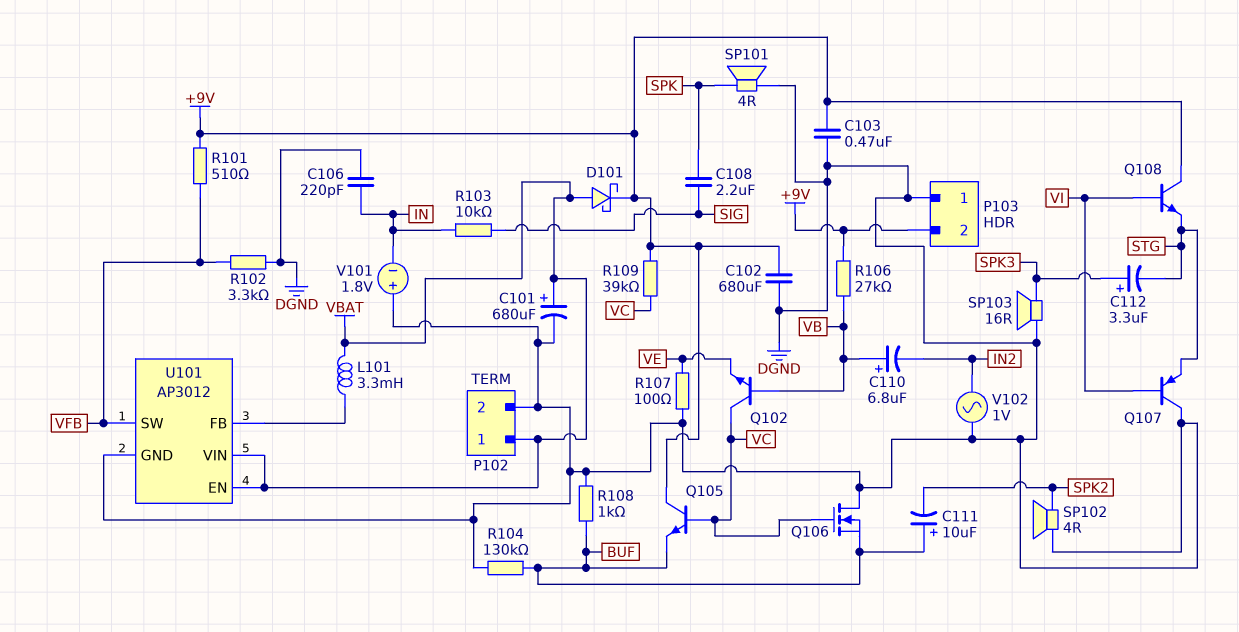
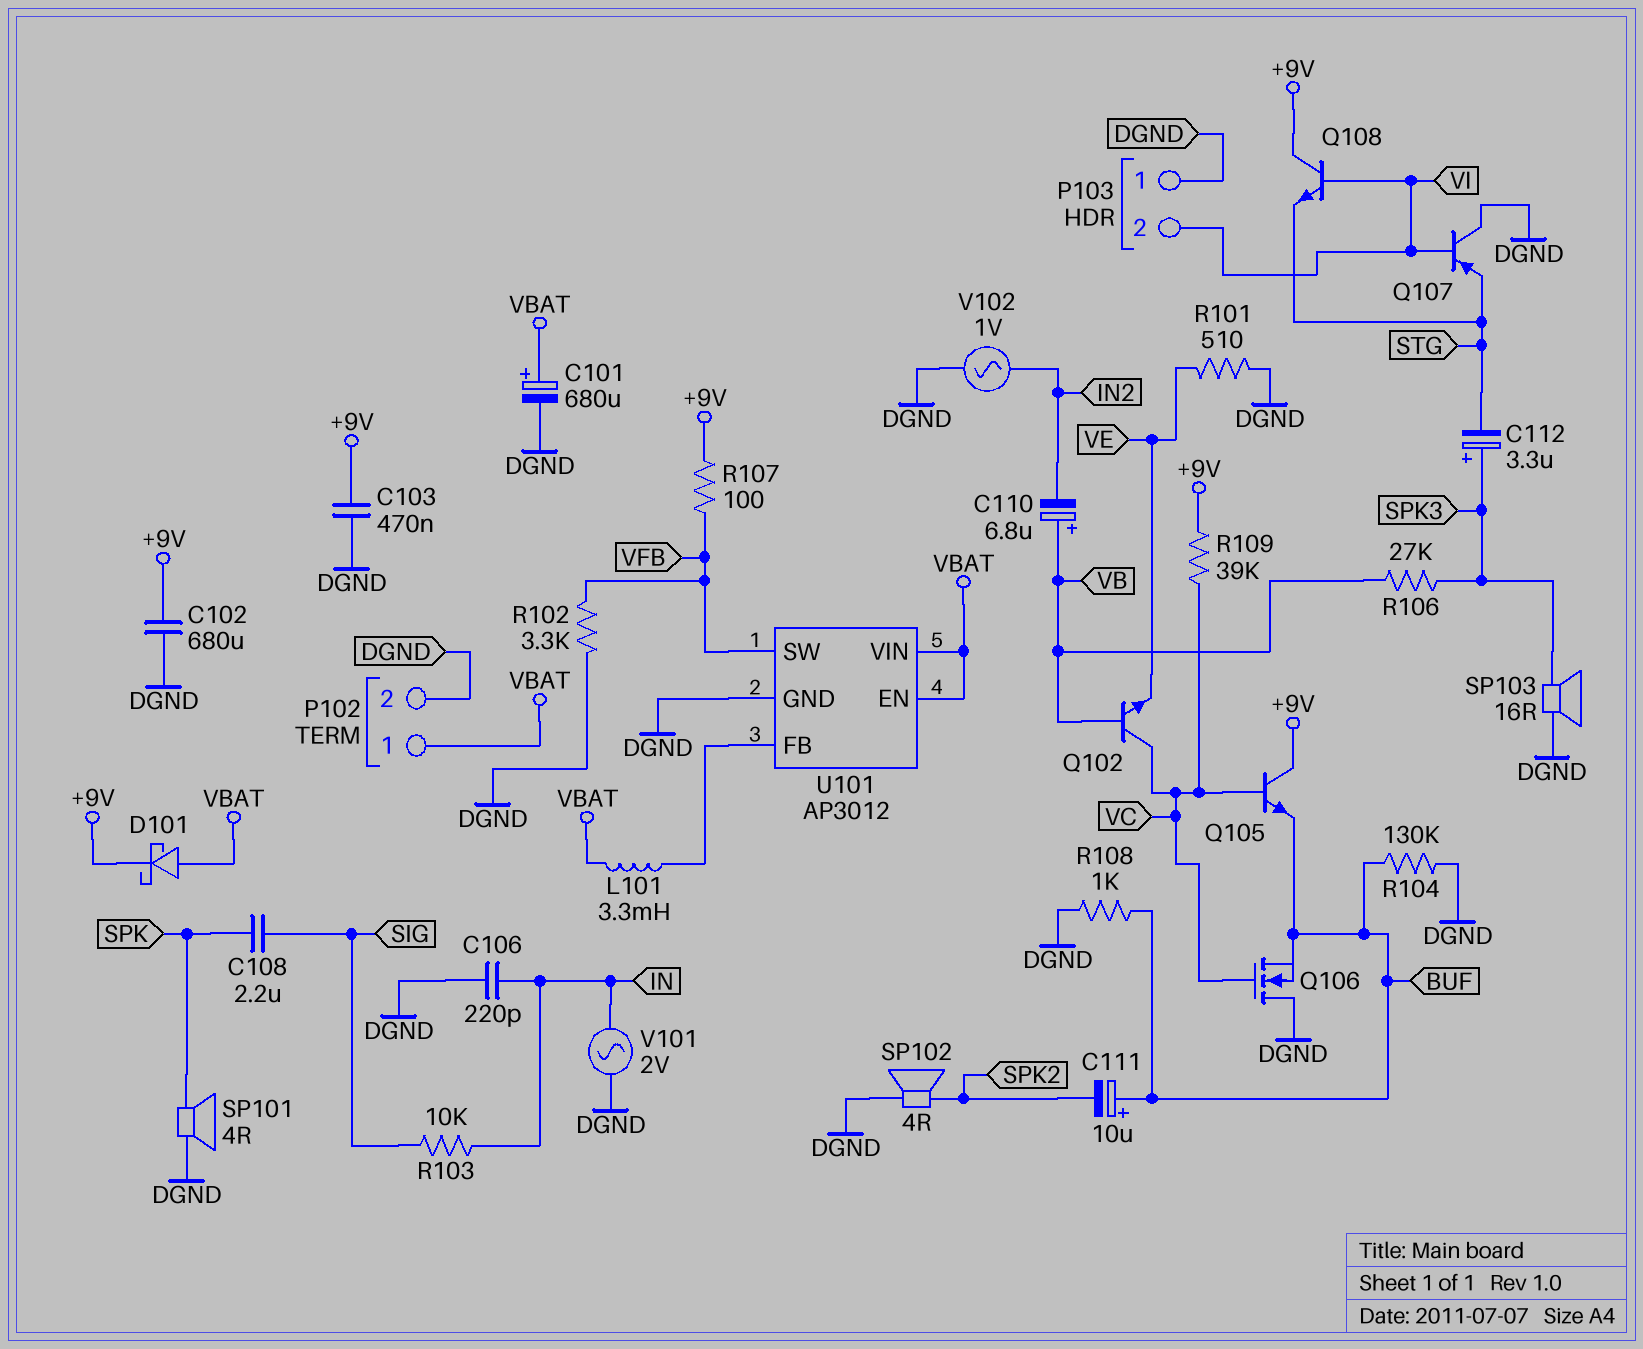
P103 pin 2: +9V -> VI
R101: 510 (+9V, VFB) -> 510 (DGND, VE)
R106: 27k (+9V, VB) -> 27k (SPK3, VB)
R107: 100 (DGND, VE) -> 100 (+9V, VFB)
V101: 1.8V (plus DGND, minus IN) -> AC 2V (DGND, IN)

